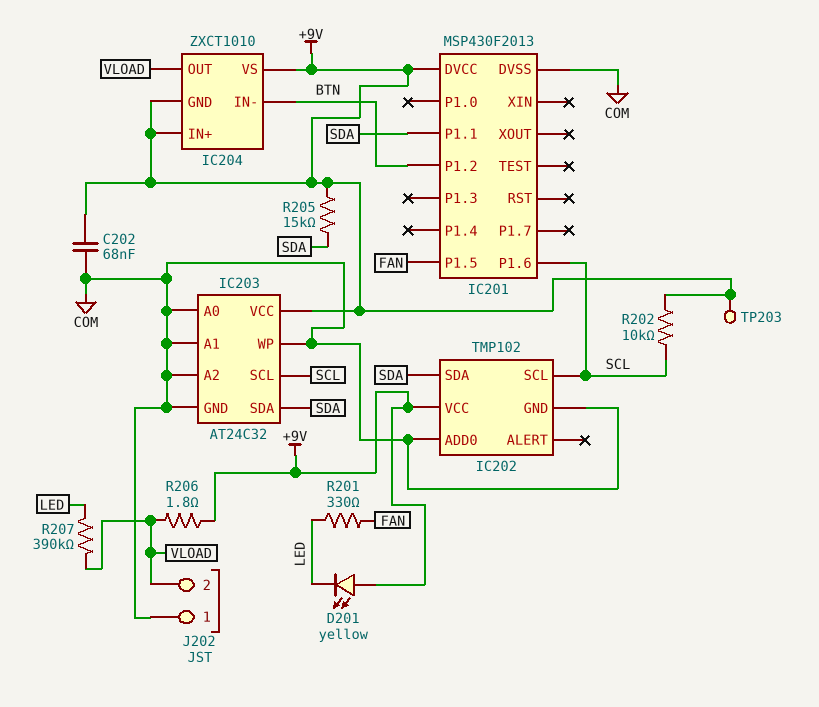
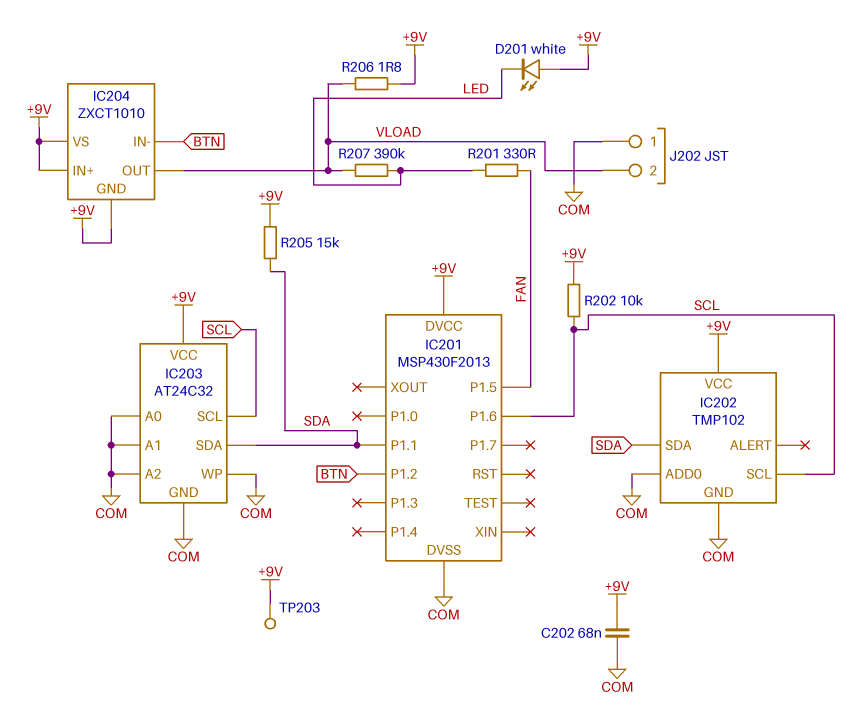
D201: LED yellow (A +9V, K LED) -> LED white (A +9V, K LED)

